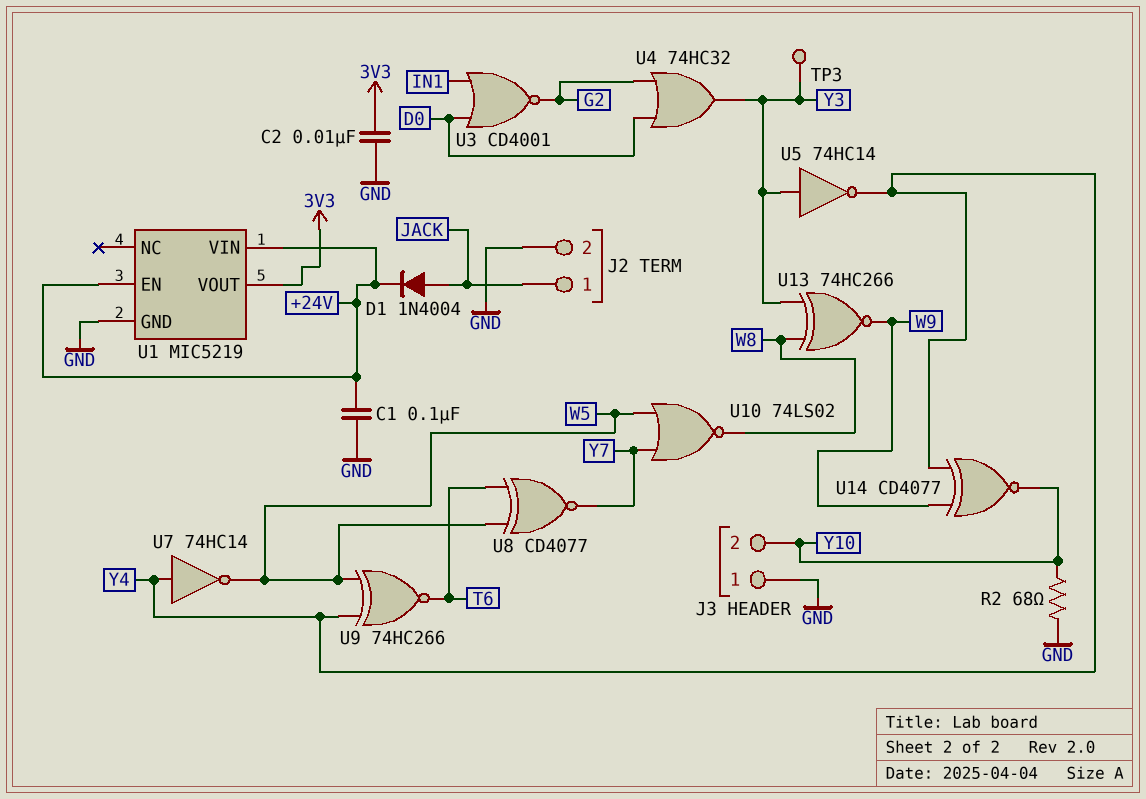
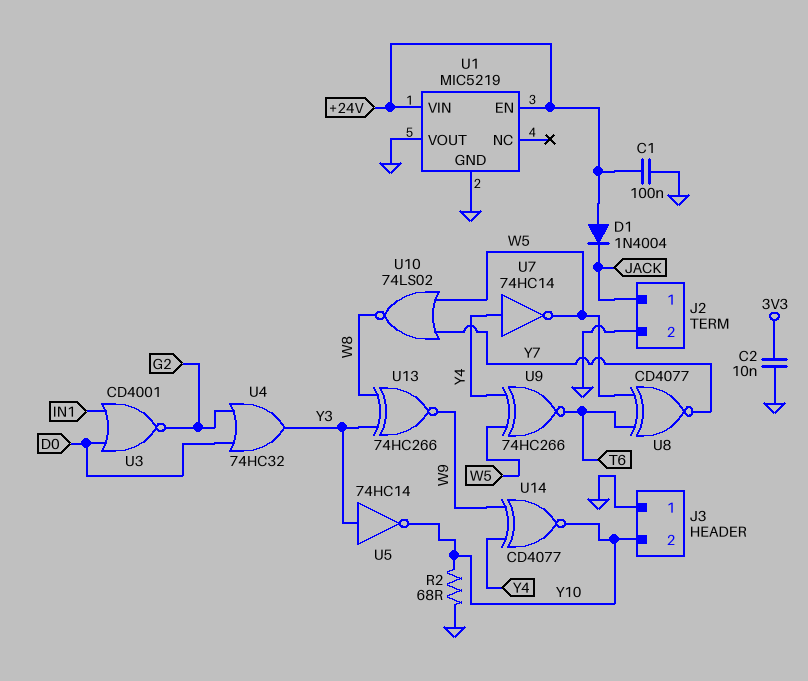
D1: diode 1N4004 (A JACK, K +24V) -> diode 1N4004 (A +24V, K JACK)
TP3: test point (Y3) -> none
U1 pin VOUT: 3V3 -> GND
U5: NOT 74HC14 (in Y3, out Y4) -> NOT 74HC14 (in Y3, out Y10)

